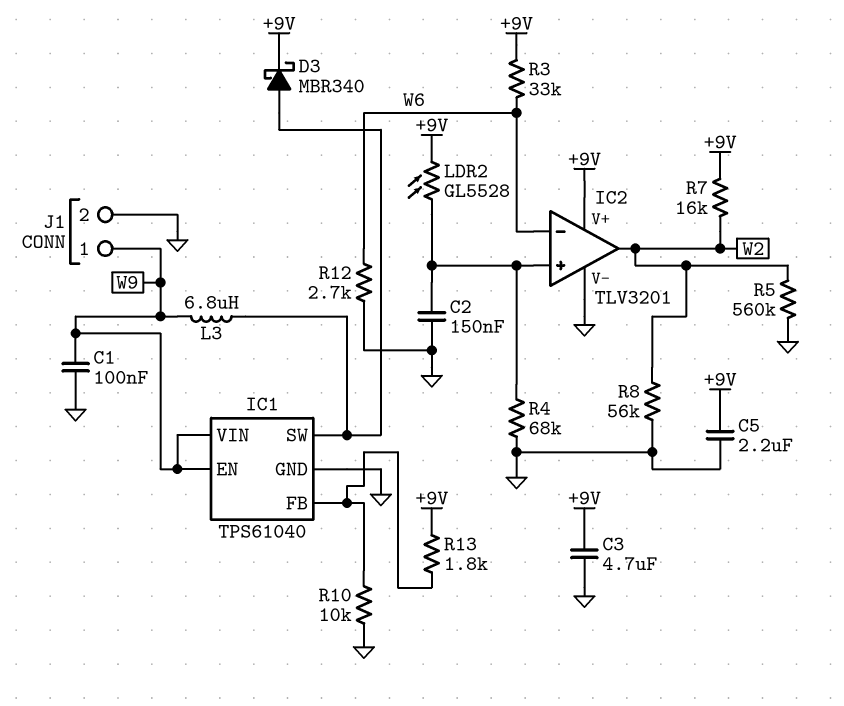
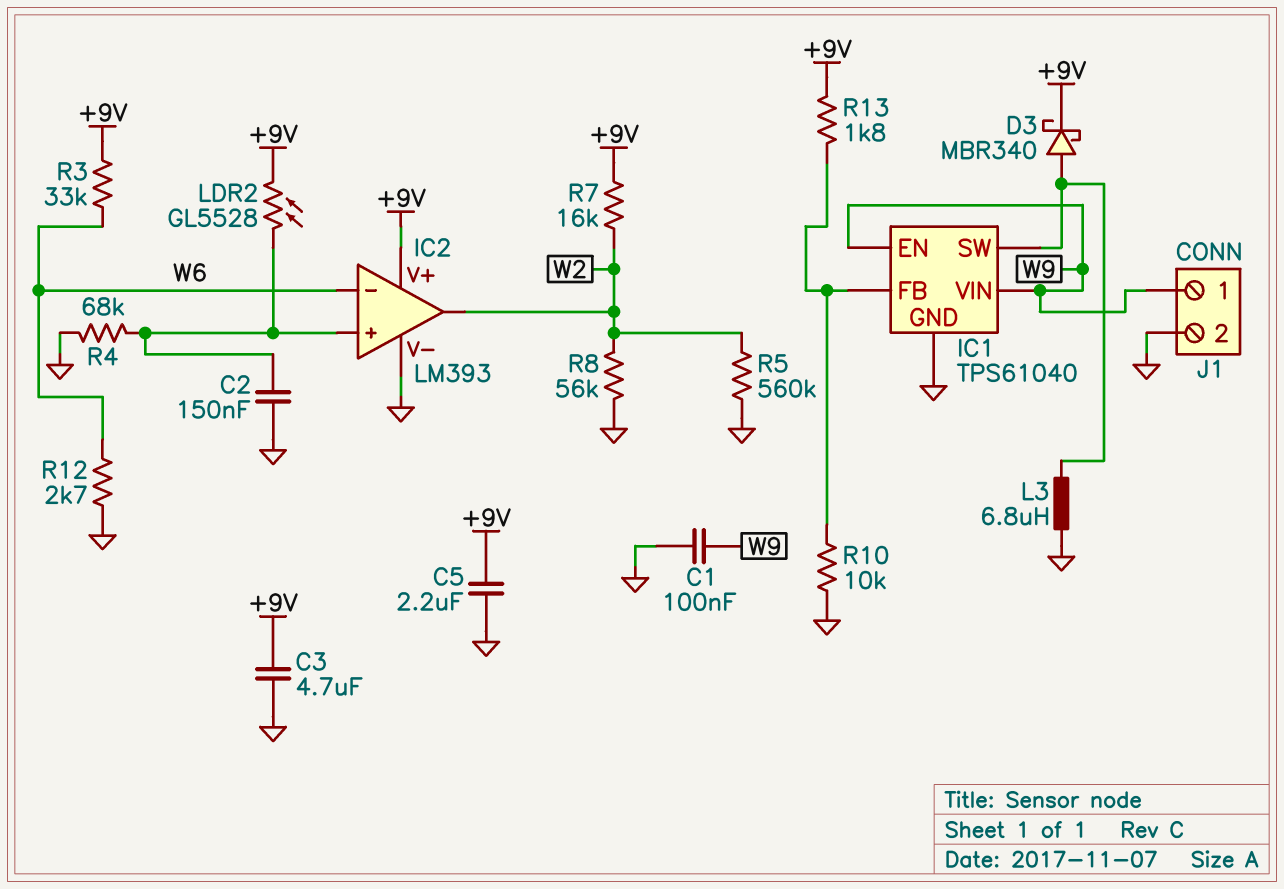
IC2: TLV3201 -> LM393
L3: 6.8uH (IC1/SW, W9) -> 6.8uH (GND, IC1/SW)

